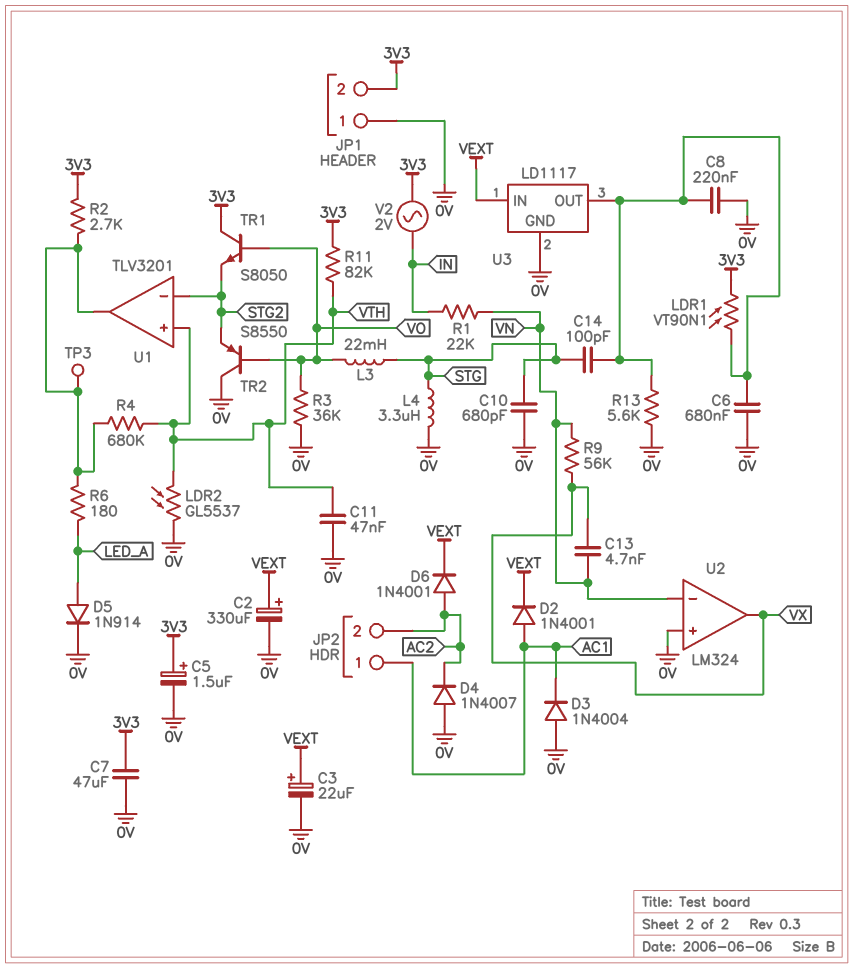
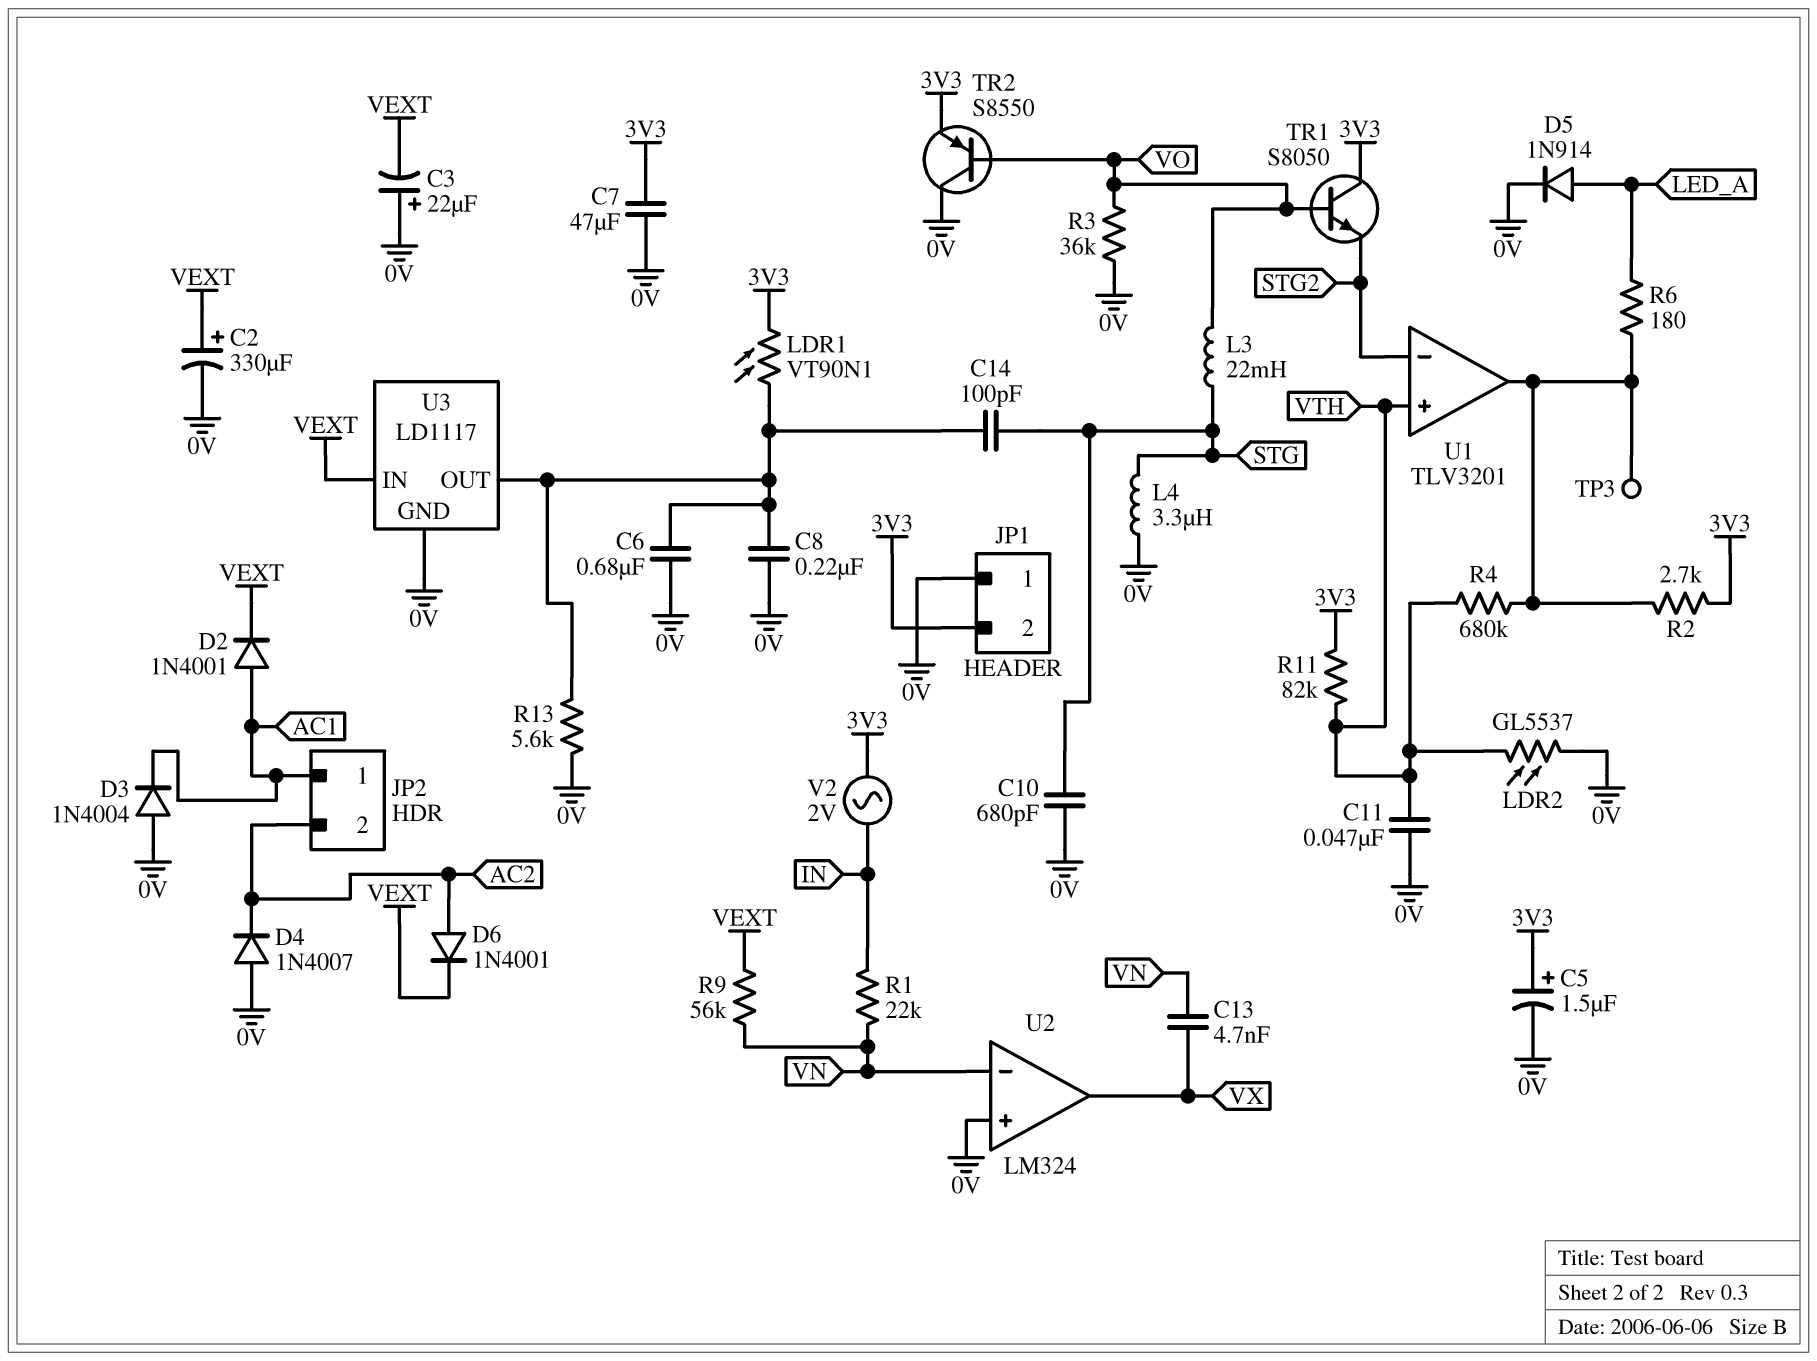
C3: 22uF (plus VEXT, minus 0V) -> 22uF (plus 0V, minus VEXT)
R9: 56k (VN, VX) -> 56k (VEXT, VN)
TR2: PNP S8550 (B VO, C 0V, E STG2) -> PNP S8550 (B VO, C 0V, E 3V3)

